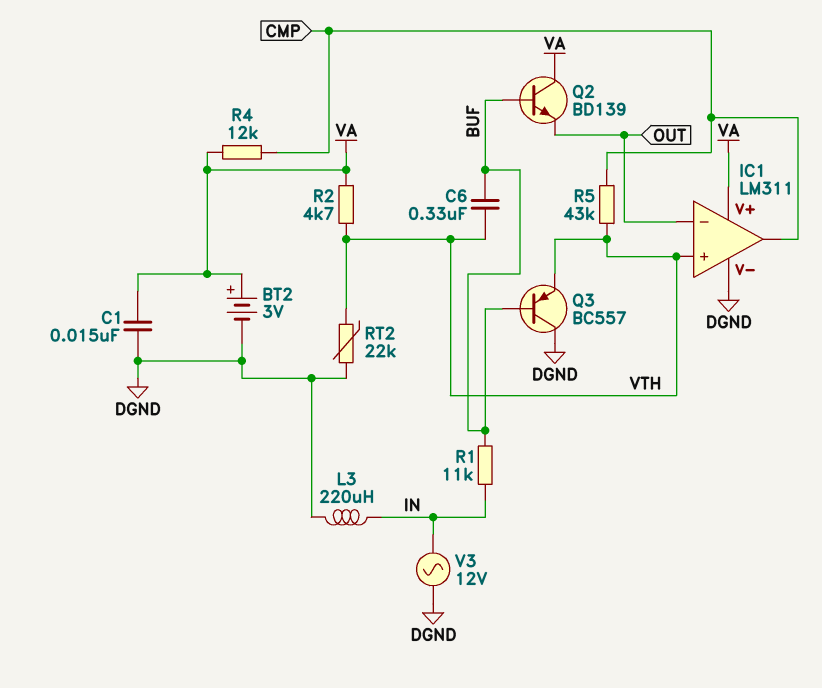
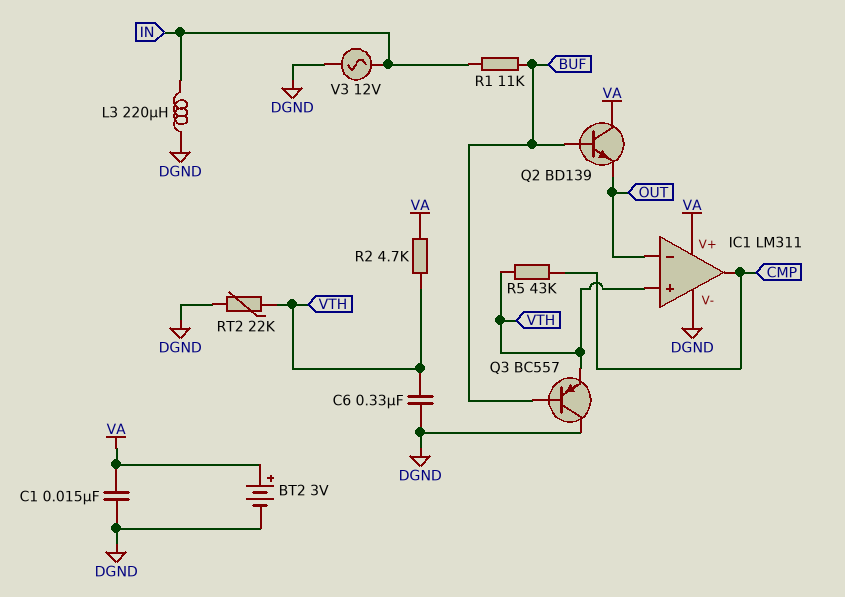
C6: 330nF (BUF, VTH) -> 330nF (DGND, VTH)
R4: 12k (CMP, VA) -> none

